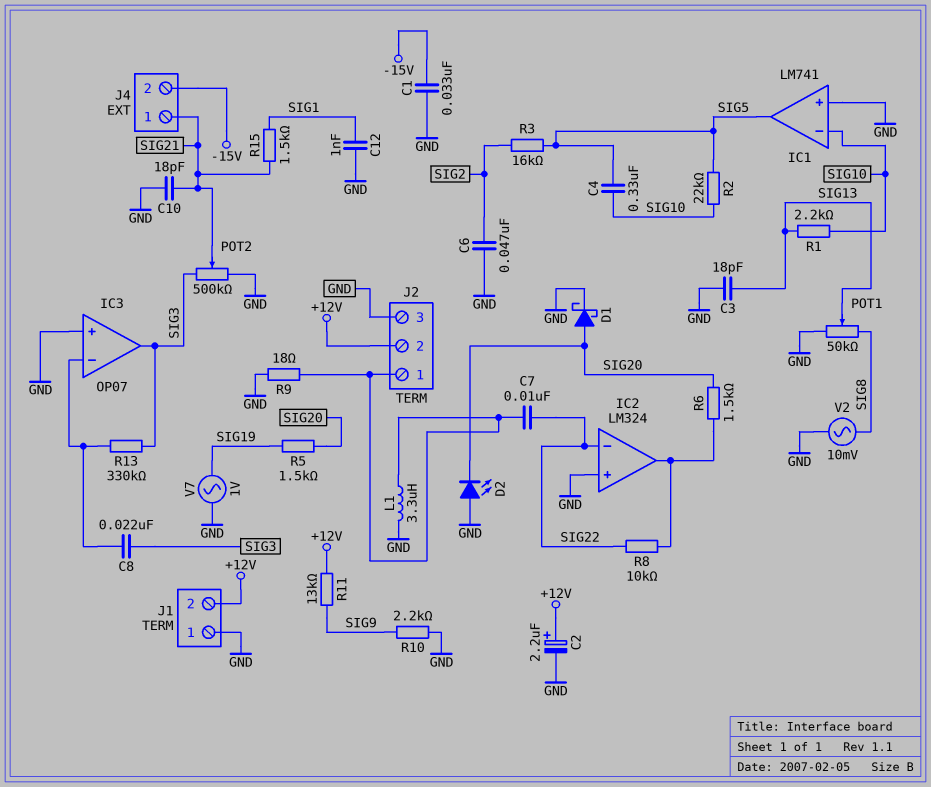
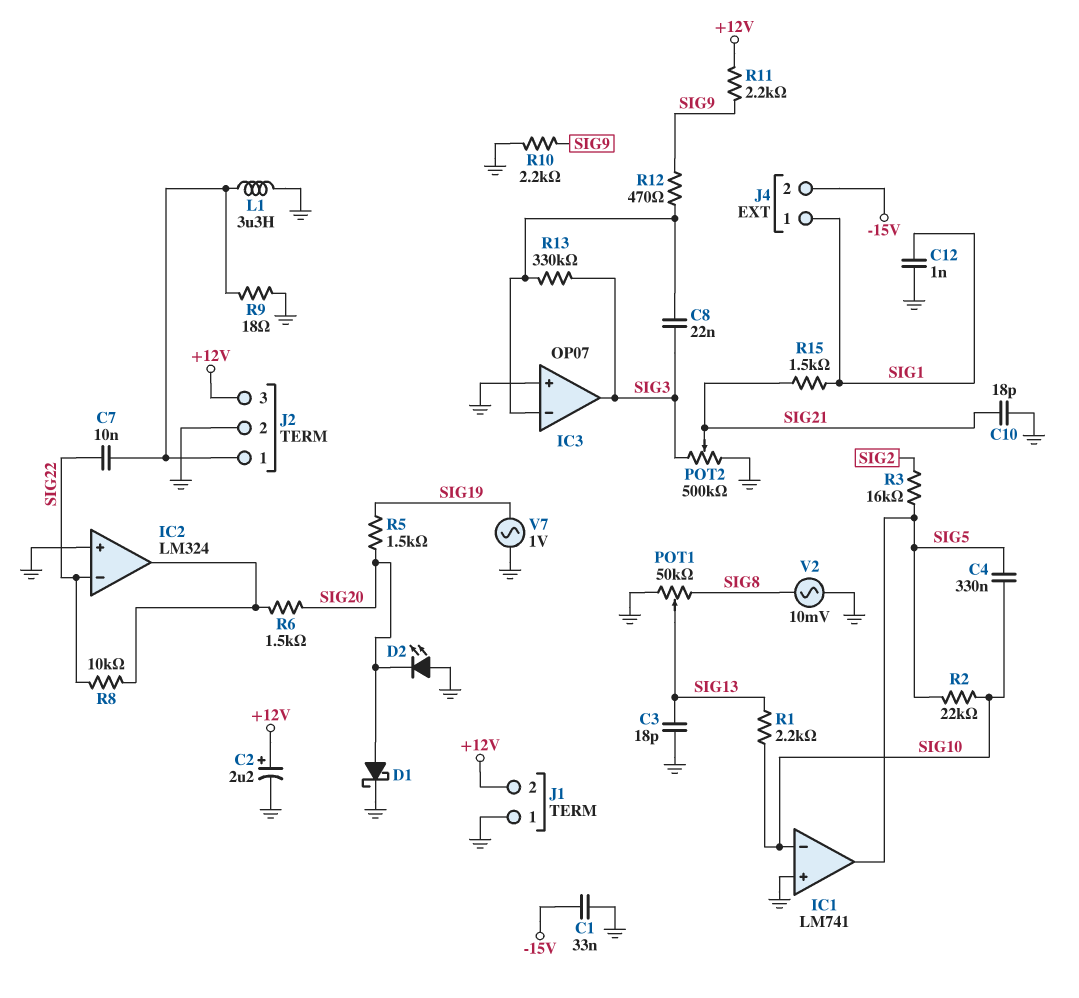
C6: 47nF (GND, SIG2) -> none
J2 pin 2: +12V -> GND
J2 pin 3: GND -> +12V
J4 pin 1: SIG21 -> SIG1
R11: 13k (+12V, SIG9) -> 2.2k (+12V, SIG9)
R12: none -> 470 (IC3/in-, SIG9)

